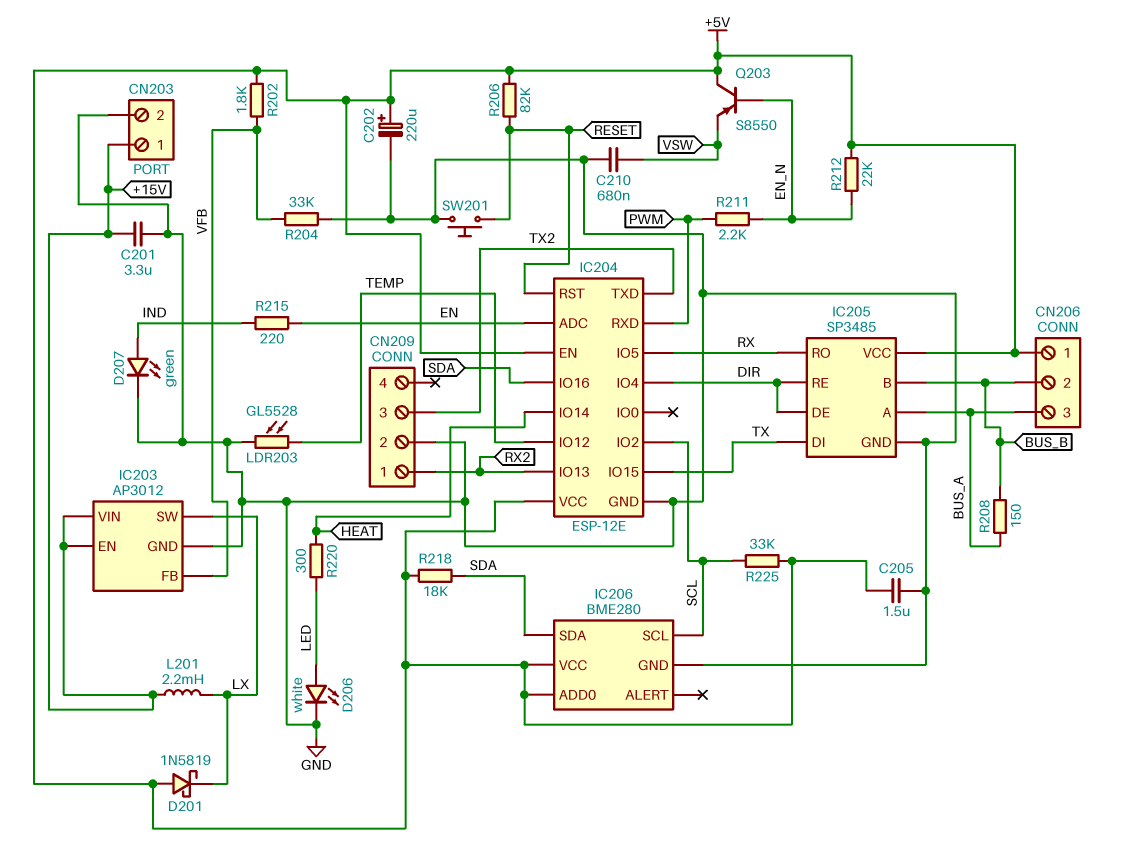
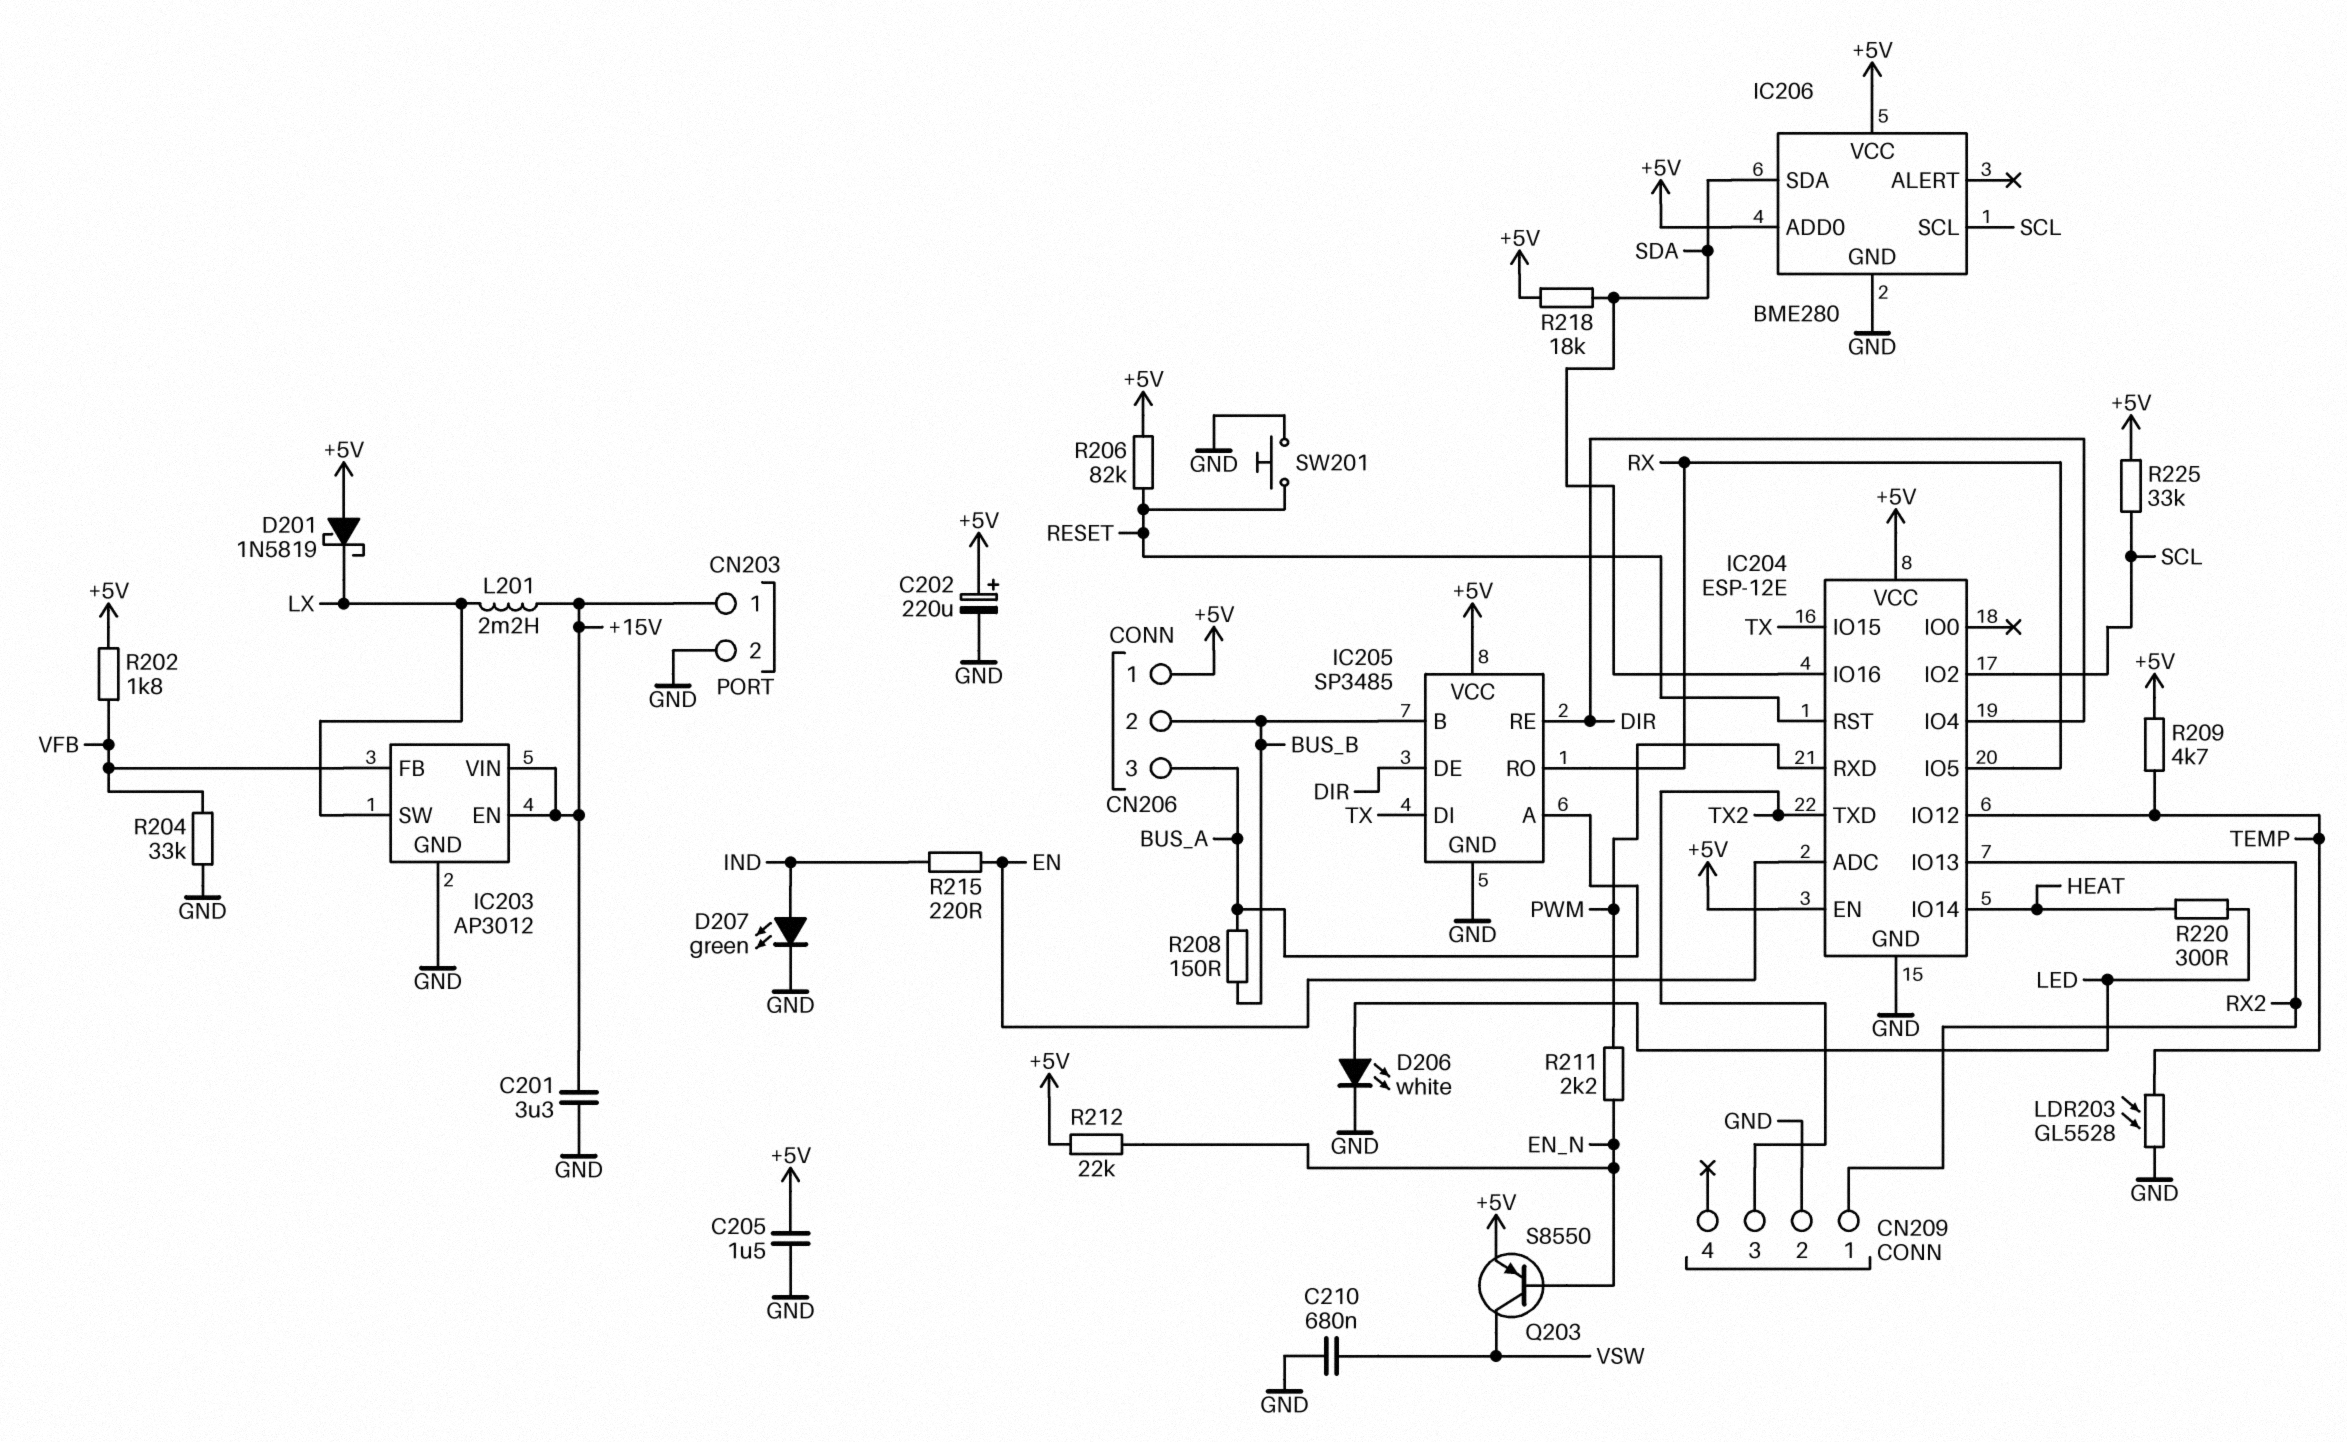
Q203: PNP S8550 (B EN_N, C +5V, E VSW) -> PNP S8550 (B EN_N, C VSW, E +5V)
R209: none -> 4.7k (+5V, TEMP)

